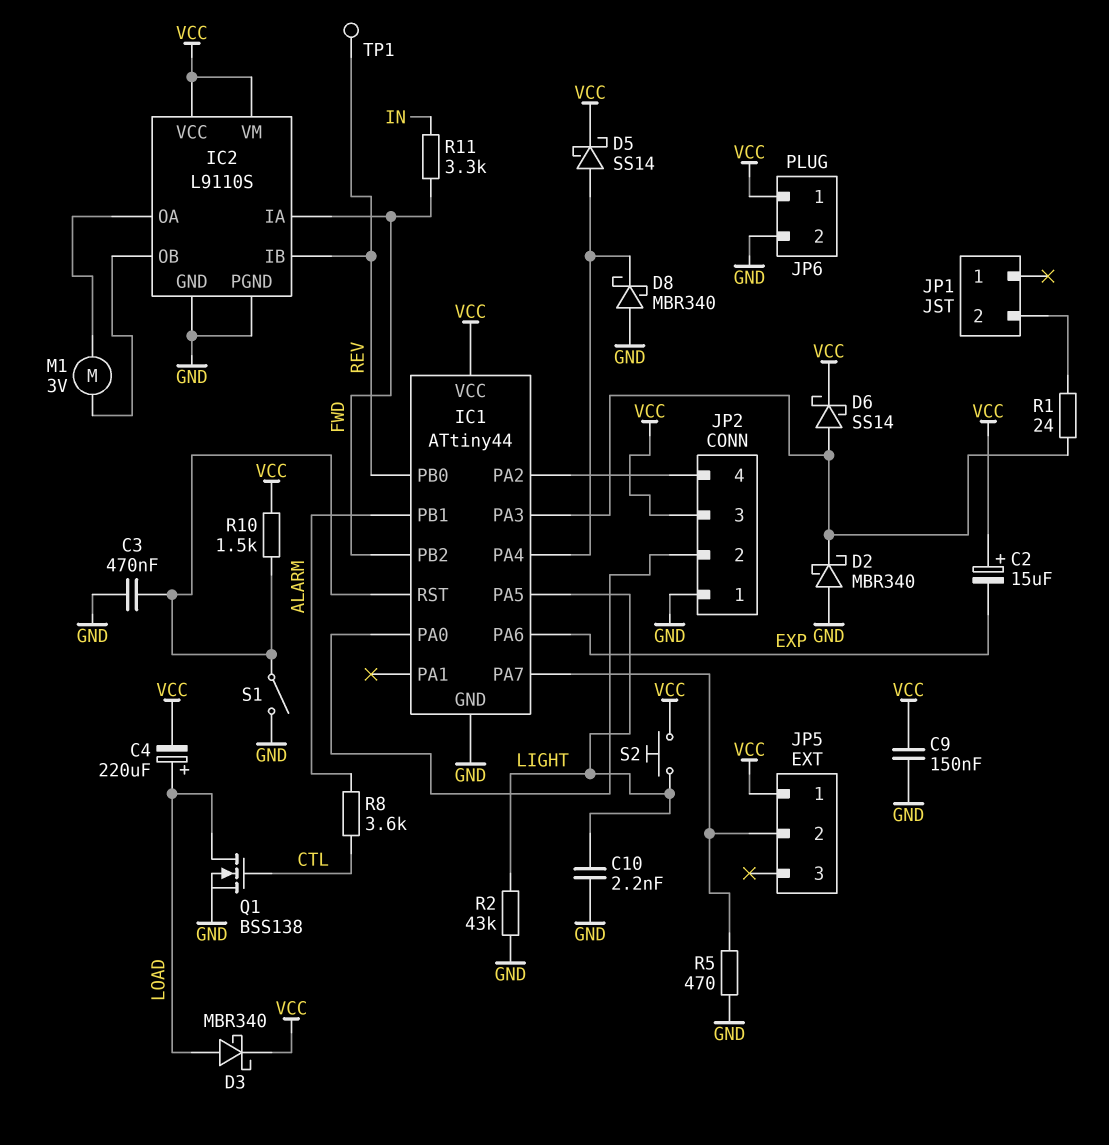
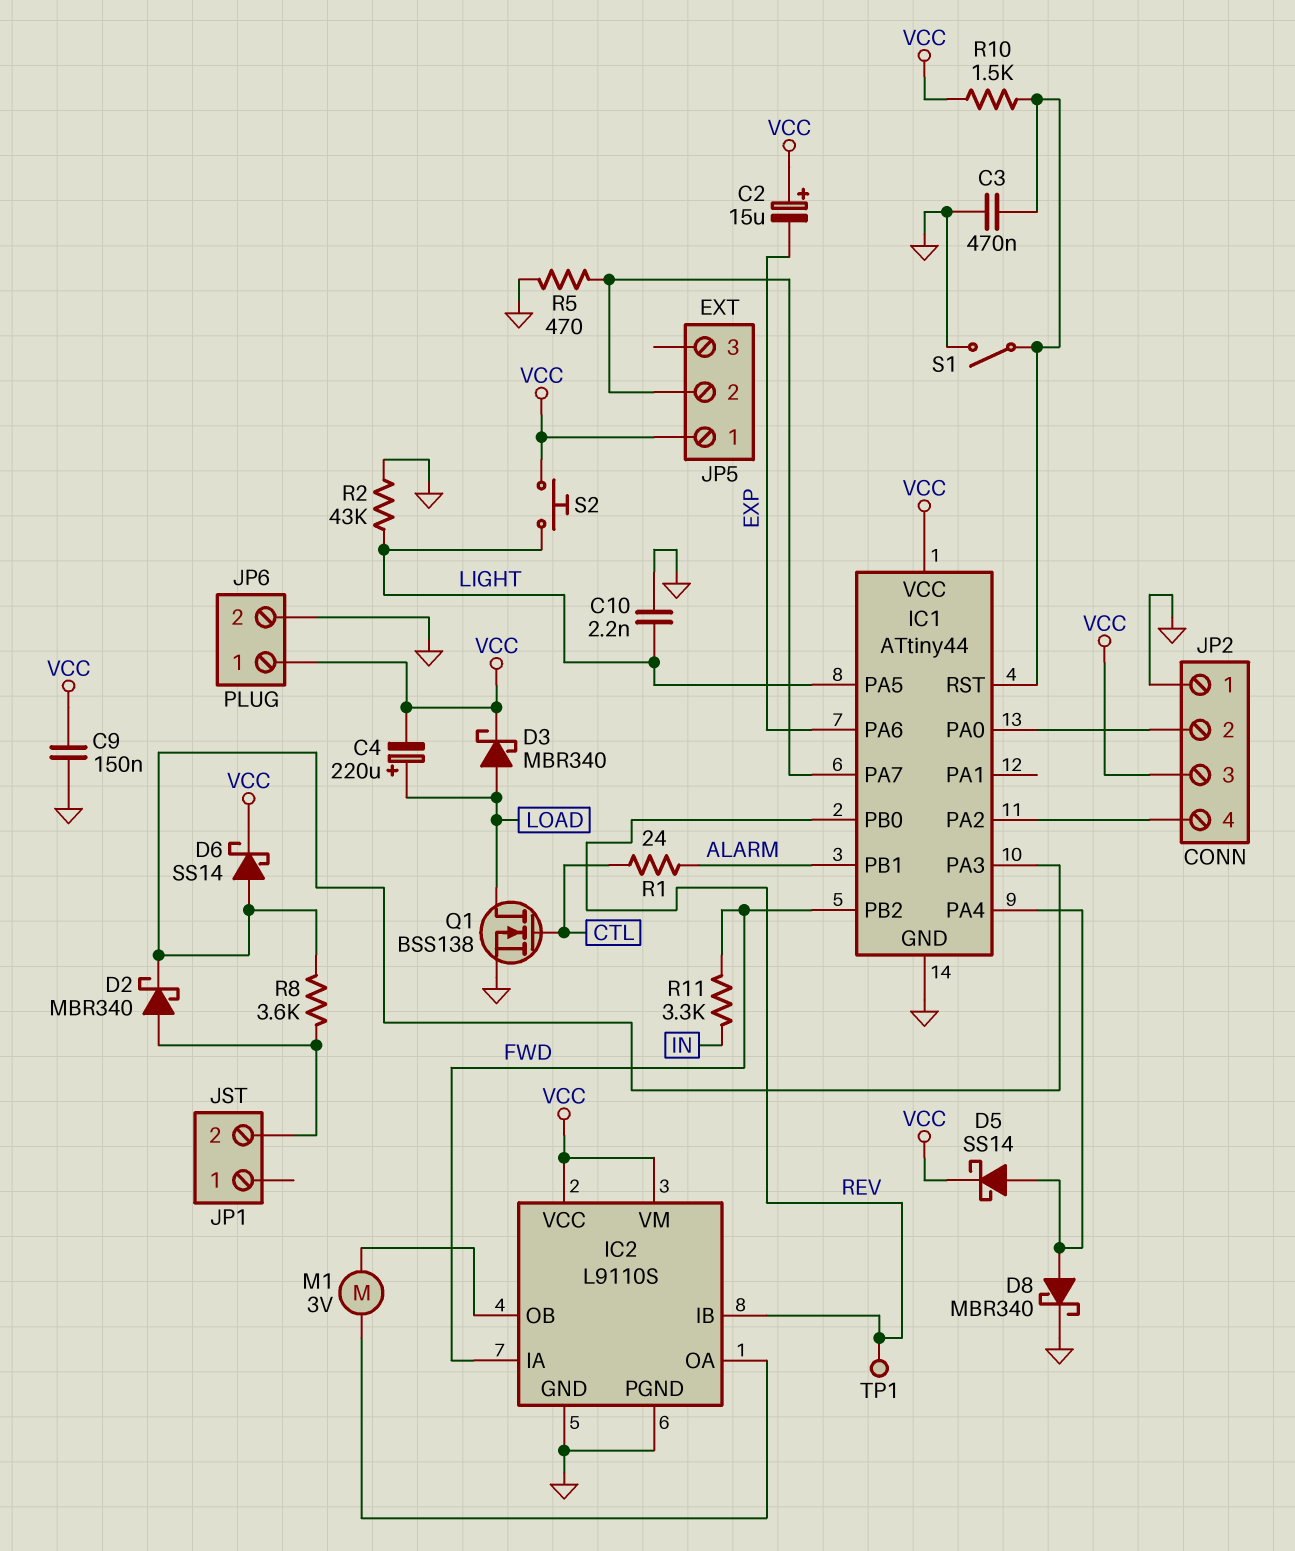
D2: schottky MBR340 (A GND, K IC1/PA3) -> schottky MBR340 (A JP1/2, K IC1/PA3)
D8: schottky MBR340 (A GND, K IC1/PA4) -> schottky MBR340 (A IC1/PA4, K GND)
R1: 24 (IC1/PA3, JP1/2) -> 24 (ALARM, CTL)
R8: 3.6k (ALARM, CTL) -> 3.6k (IC1/PA3, JP1/2)

